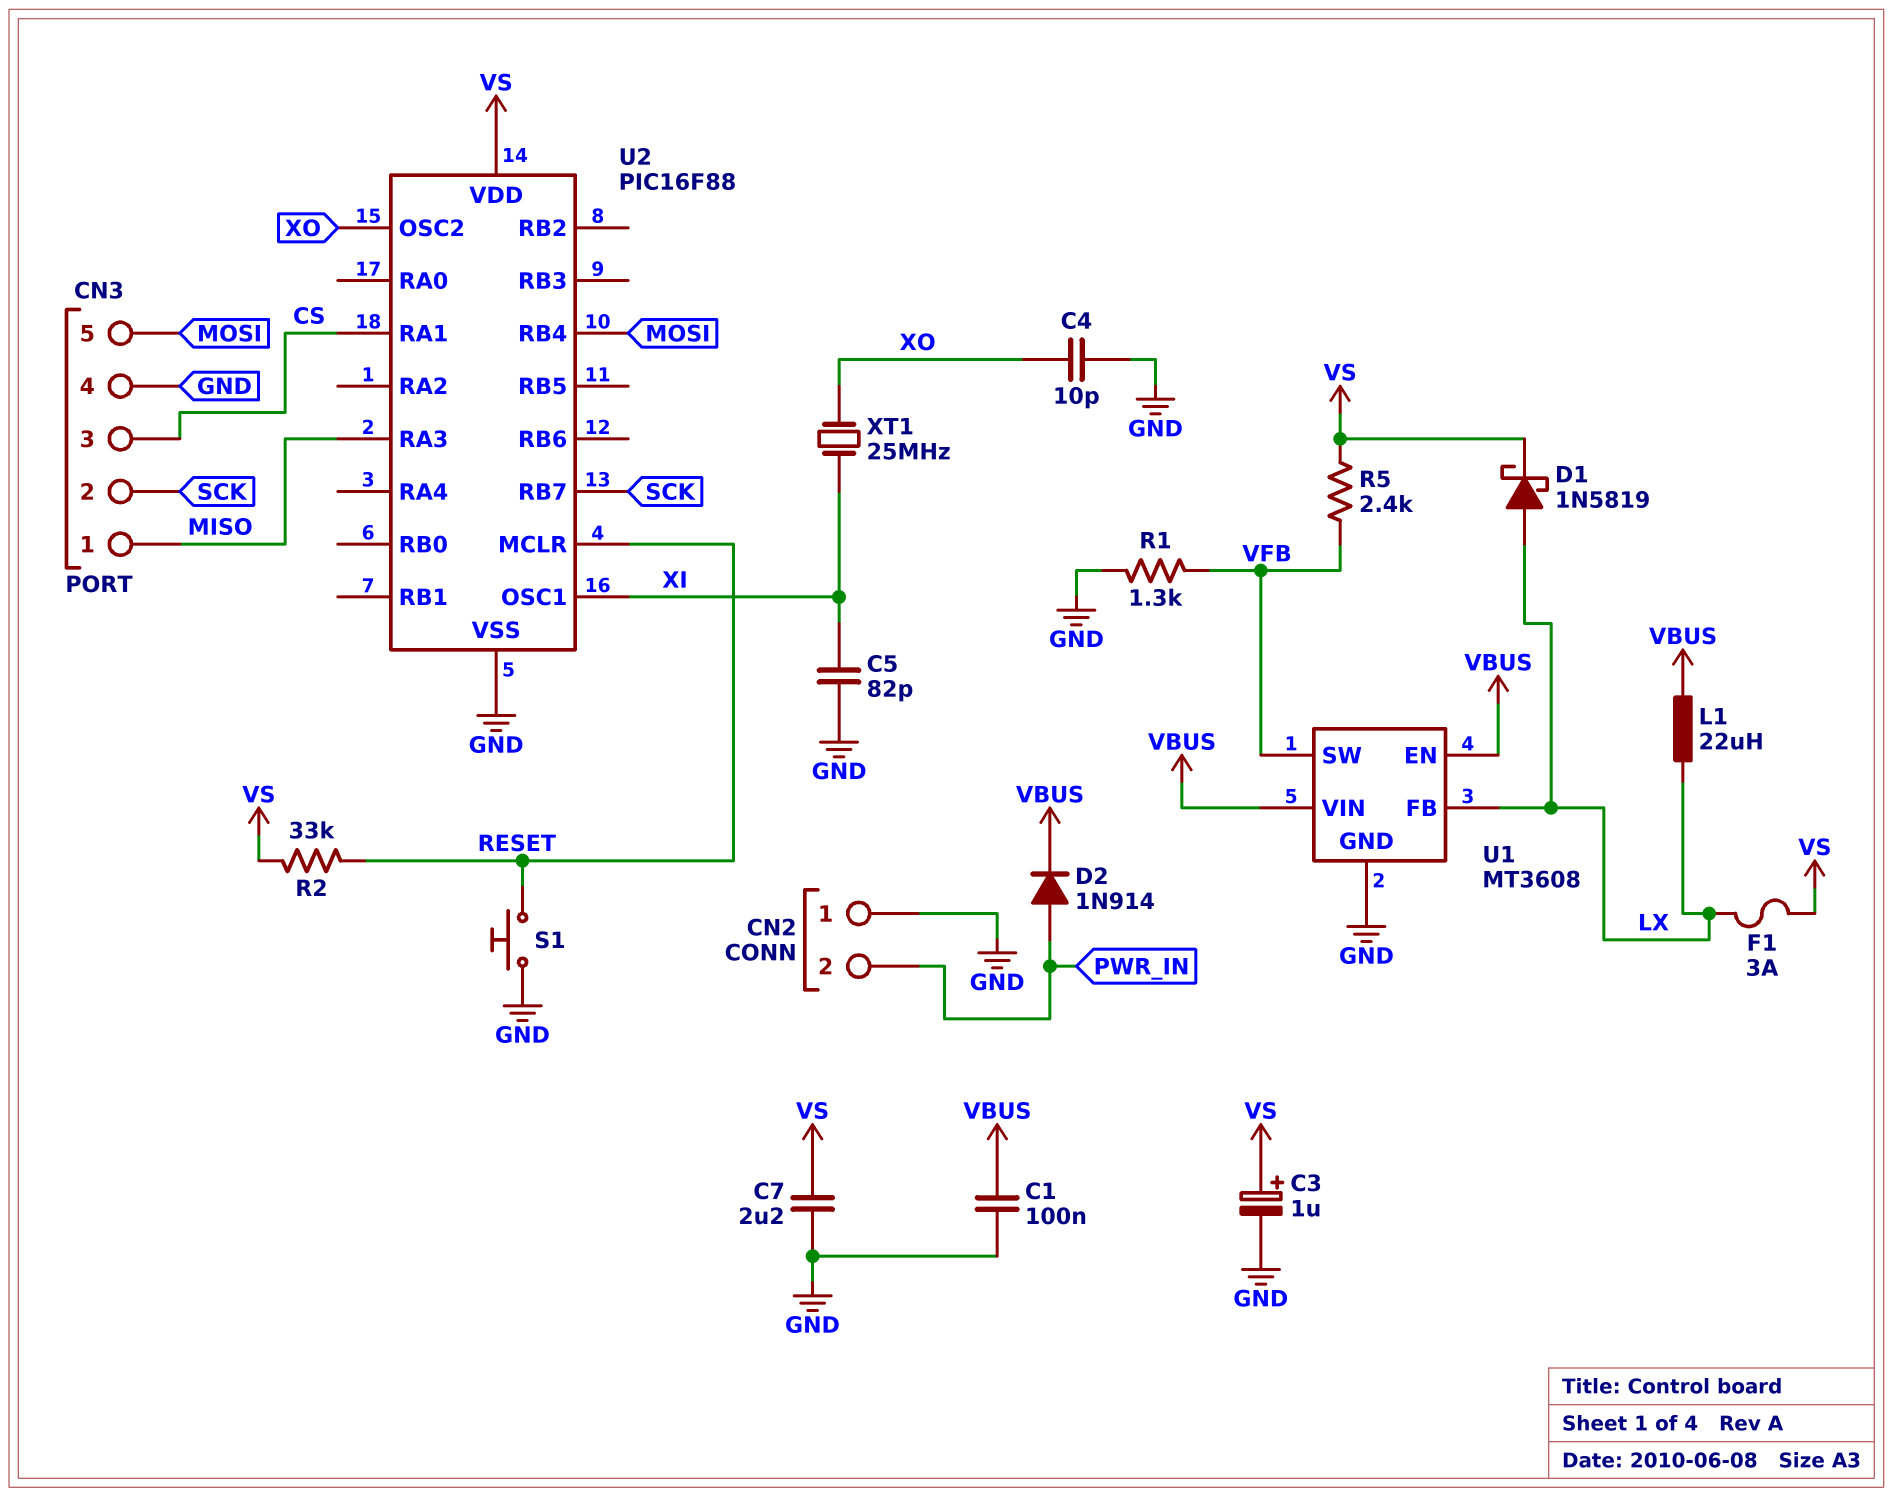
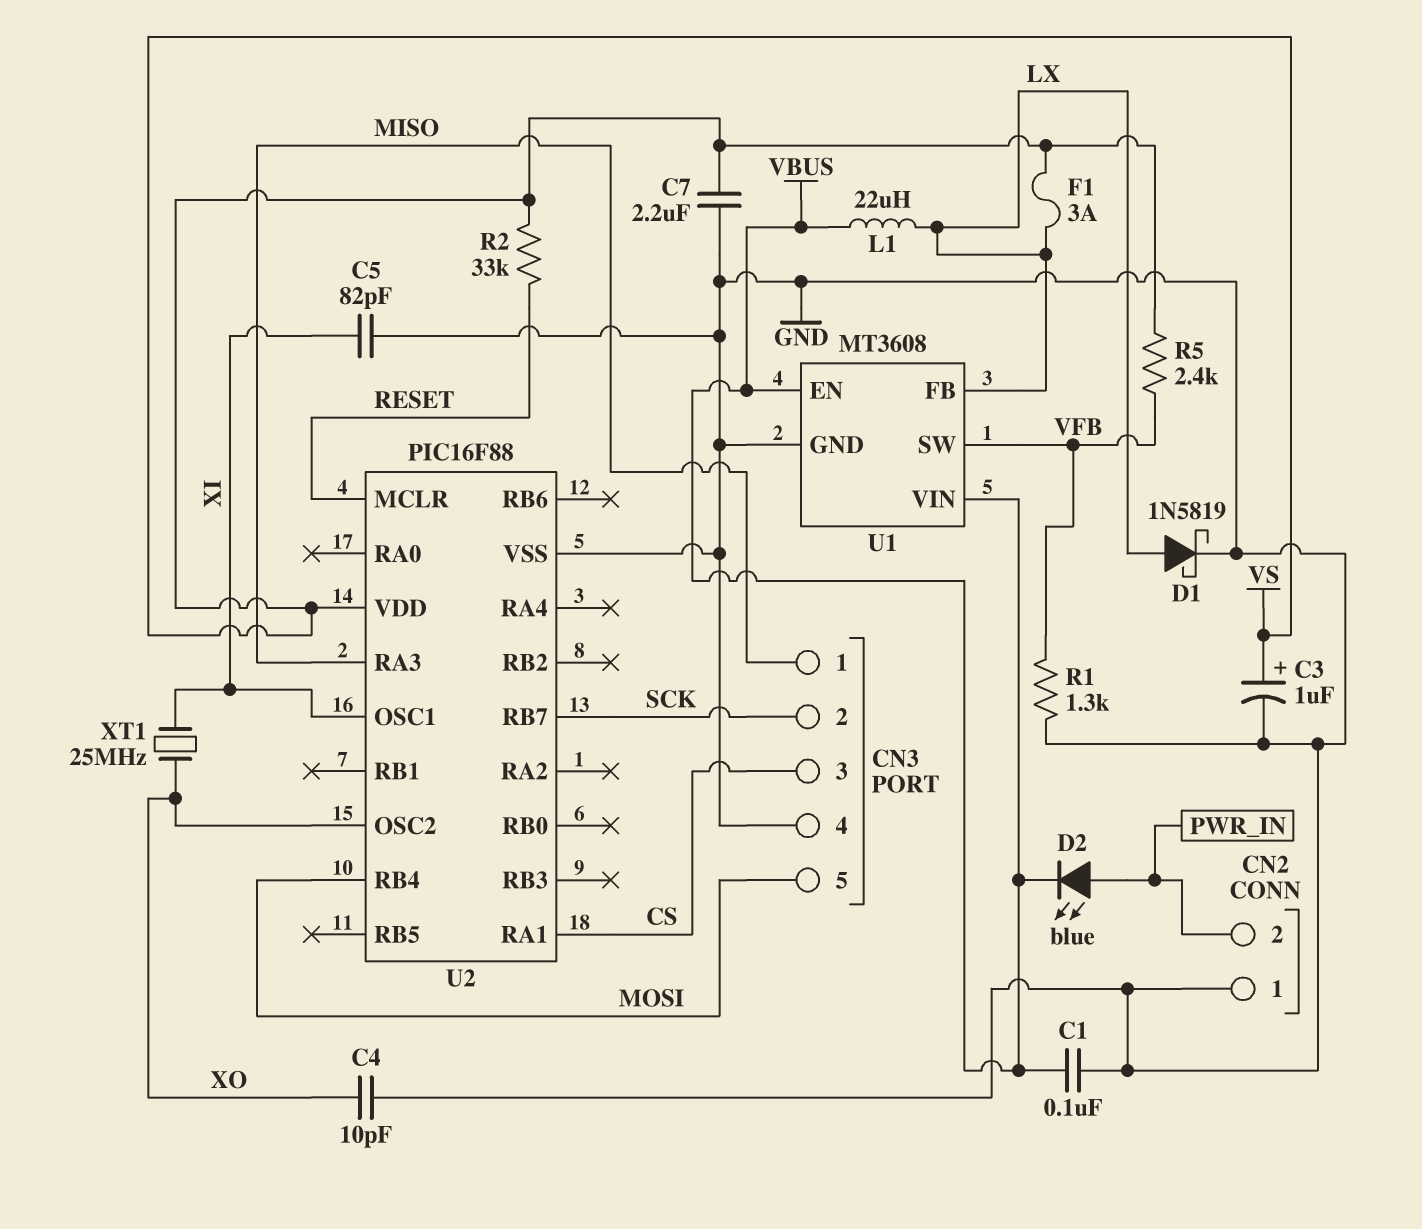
D1: schottky 1N5819 (A LX, K VS) -> schottky 1N5819 (A LX, K GND)
D2: diode 1N914 (A PWR_IN, K VBUS) -> LED blue (A PWR_IN, K VBUS)
S1: button (GND, RESET) -> none

